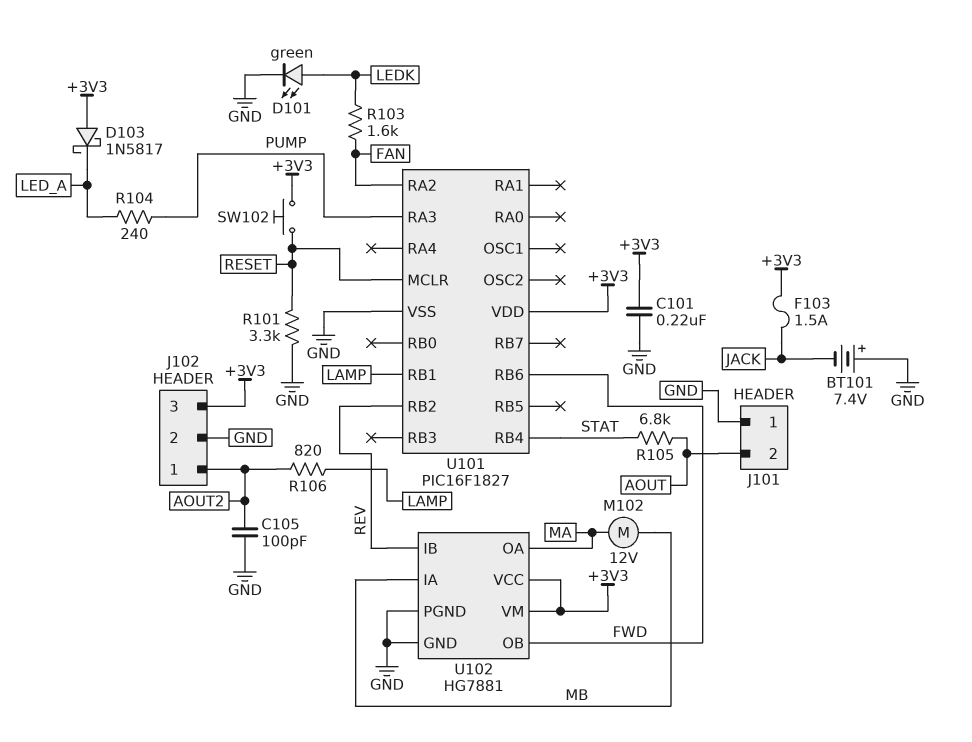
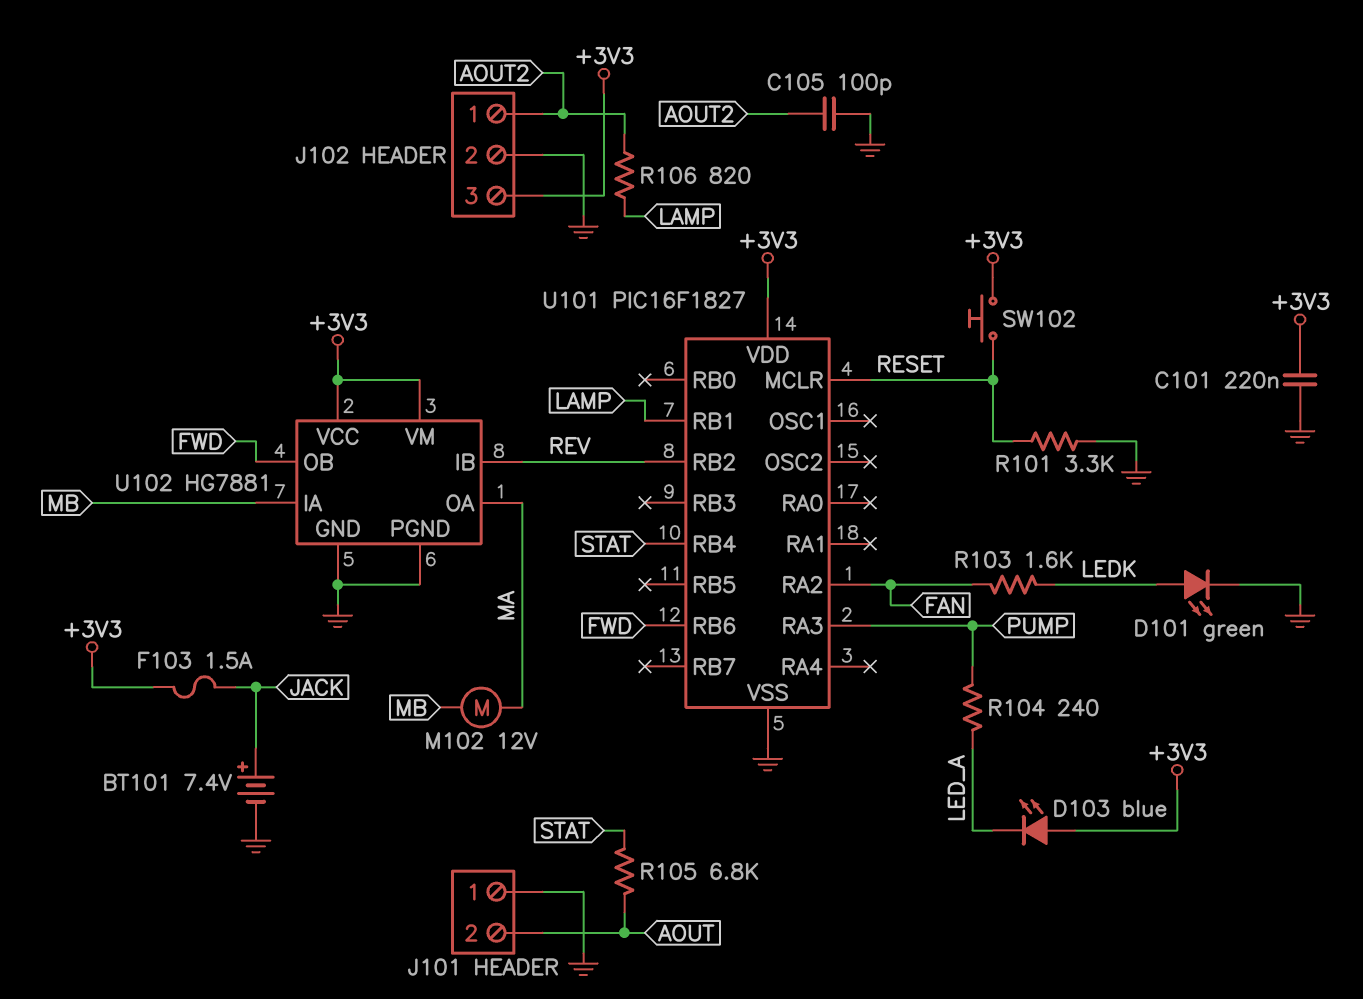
BT101: 7.4V (plus GND, minus JACK) -> 7.4V (plus JACK, minus GND)
D103: schottky 1N5817 (A +3V3, K LED_A) -> LED blue (A +3V3, K LED_A)

